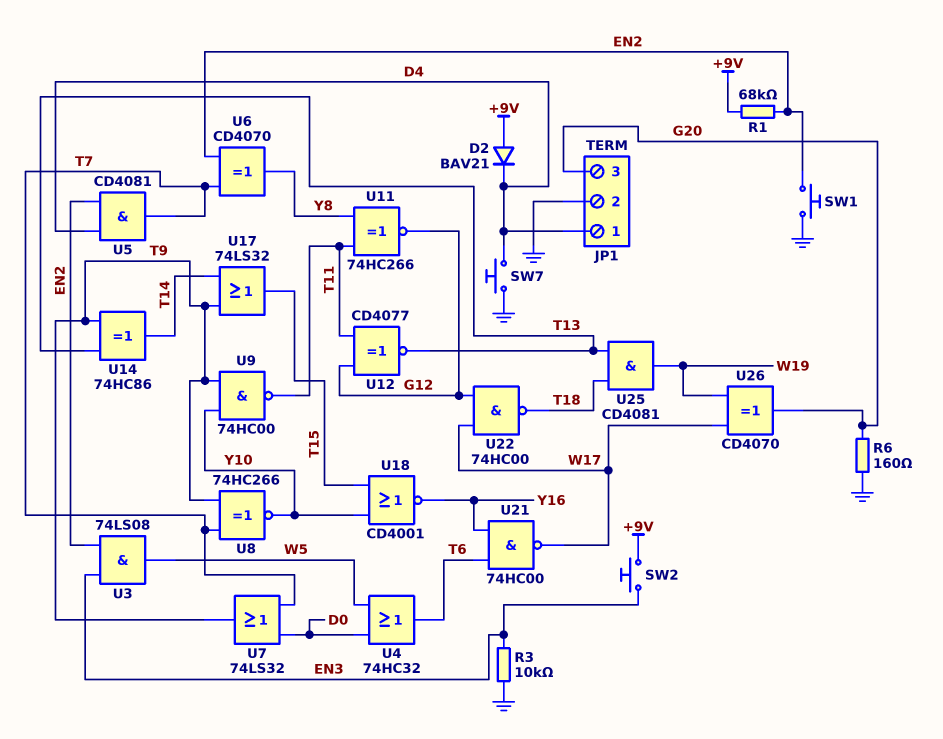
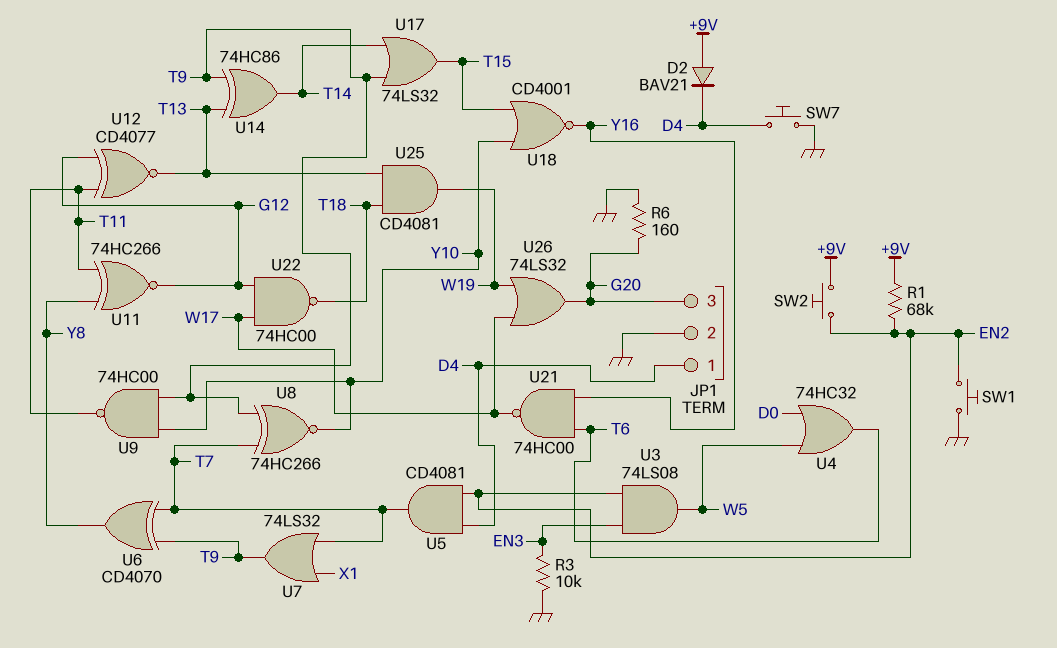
SW2: button (+9V, EN3) -> button (+9V, EN2)
U6: XOR CD4070 (in EN2, in T7, out Y8) -> XOR CD4070 (in T7, in T9, out Y8)
U7: OR 74LS32 (in D0, in T7, out T9) -> OR 74LS32 (in T7, in X1, out T9)
U26: XOR CD4070 (in W17, in W19, out G20) -> OR 74LS32 (in W17, in W19, out G20)

